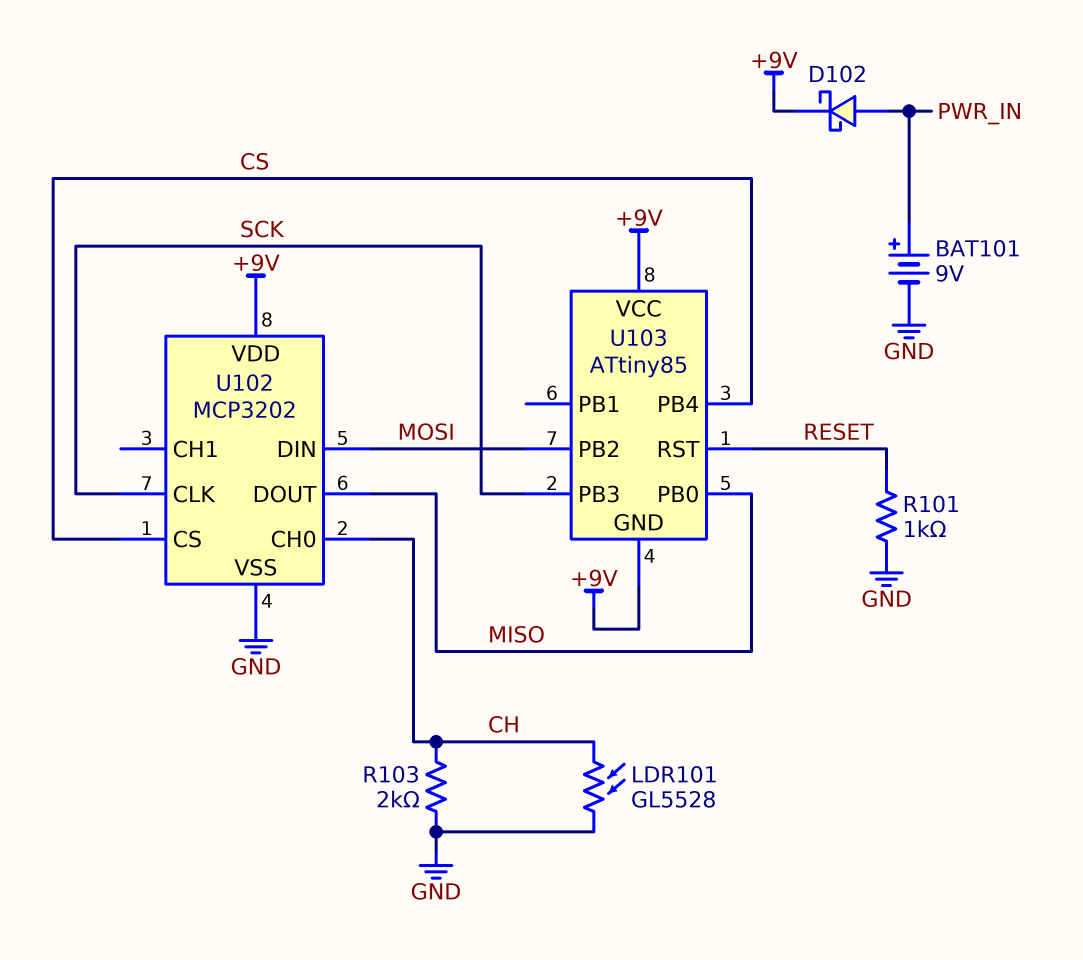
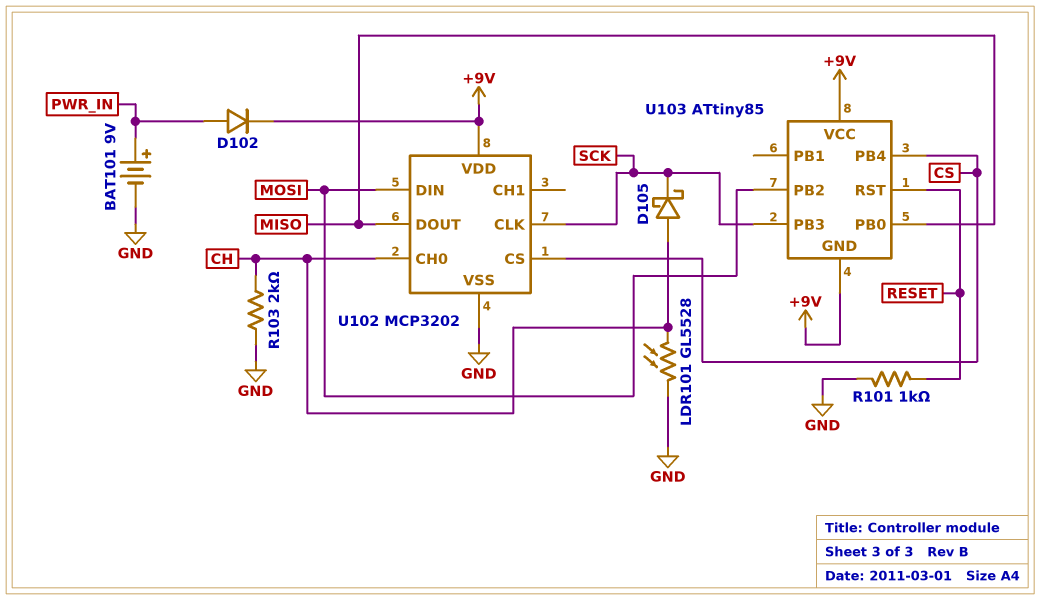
D102: schottky (A PWR_IN, K +9V) -> diode (A PWR_IN, K +9V)
D105: none -> schottky (A CH, K SCK)

